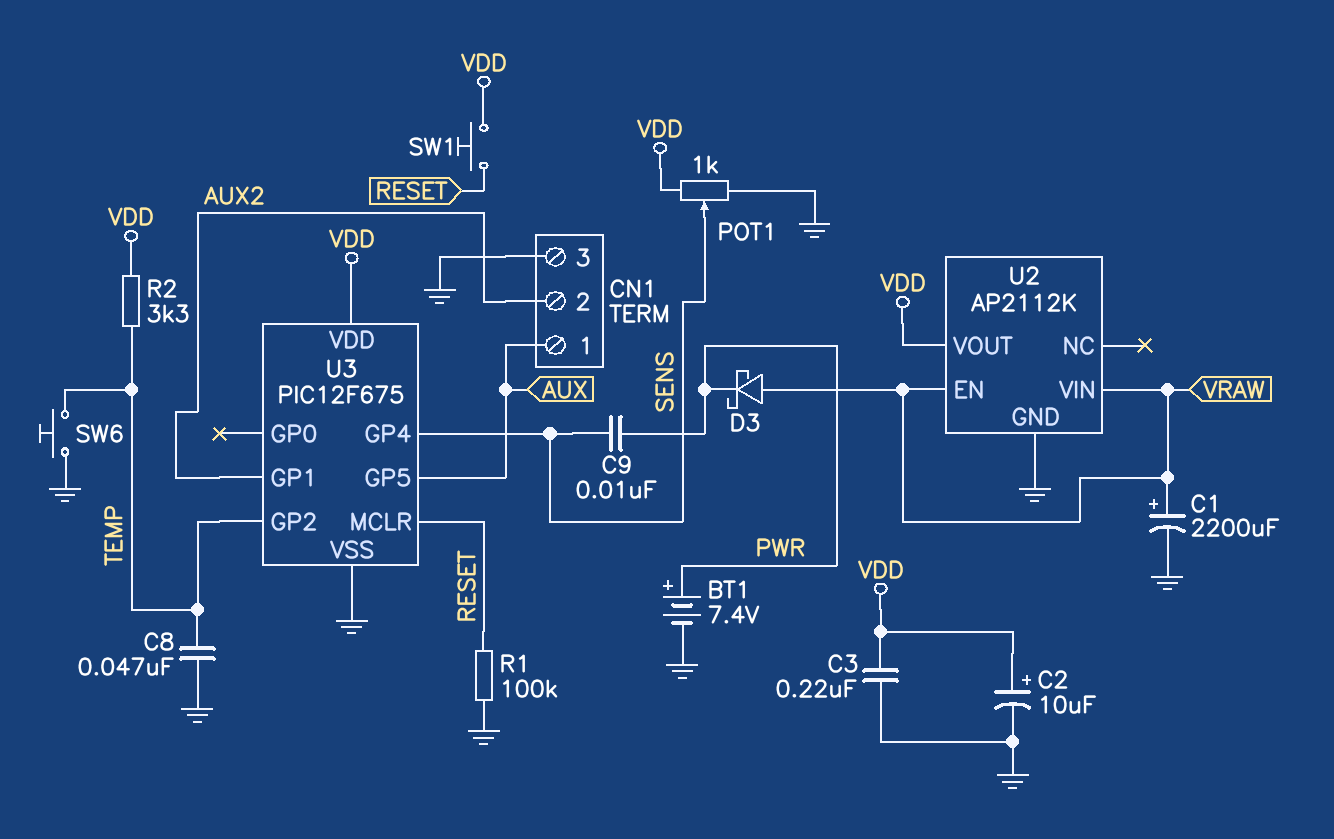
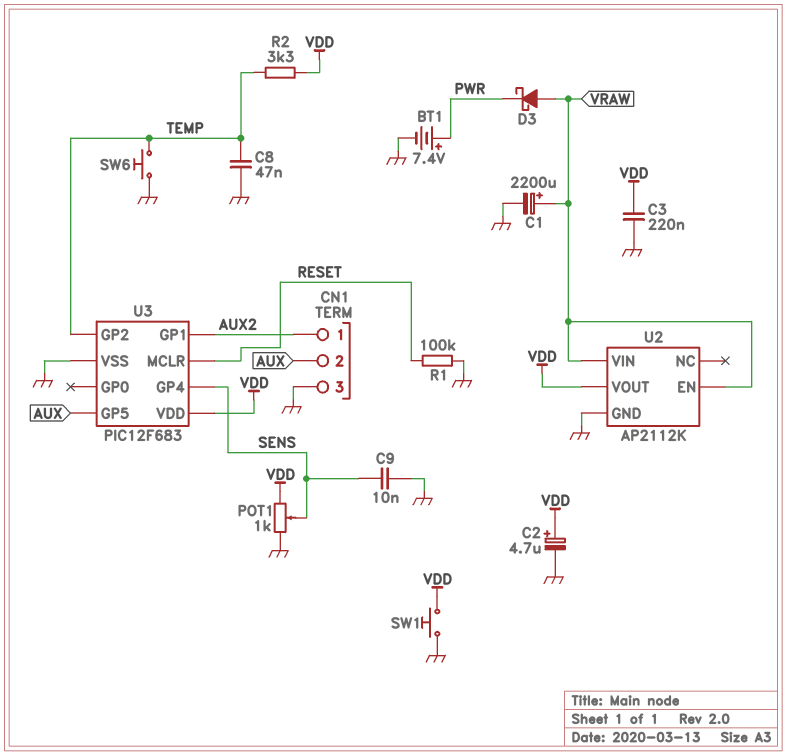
C2: 10uF (plus VDD, minus GND) -> 4.7uF (plus VDD, minus GND)
C9: 10nF (PWR, SENS) -> 10nF (GND, SENS)
CN1 pin 1: AUX -> AUX2
CN1 pin 2: AUX2 -> AUX
SW1: button (RESET, VDD) -> button (GND, VDD)
U3: PIC12F675 -> PIC12F683

